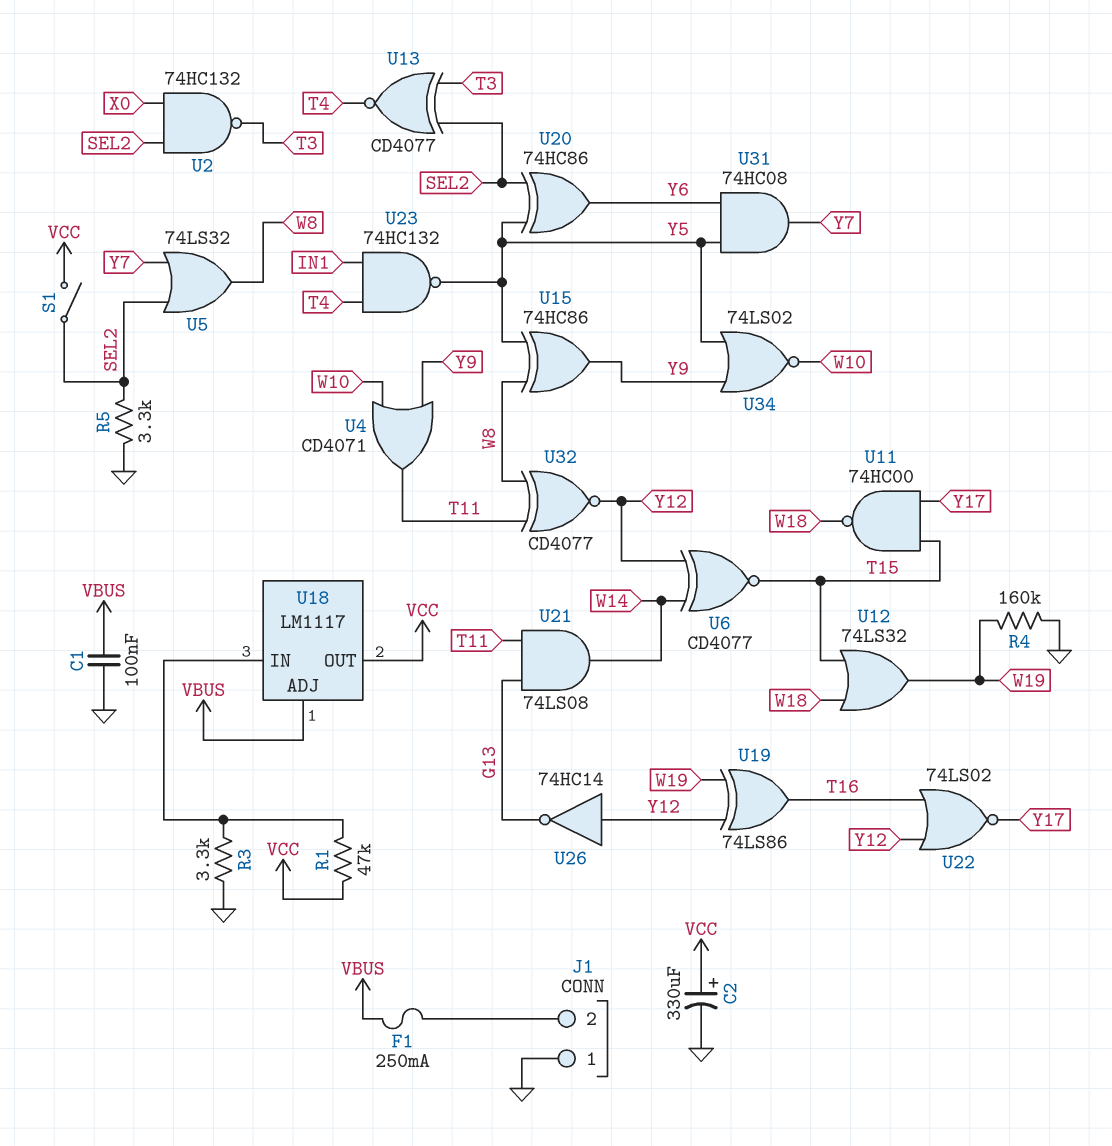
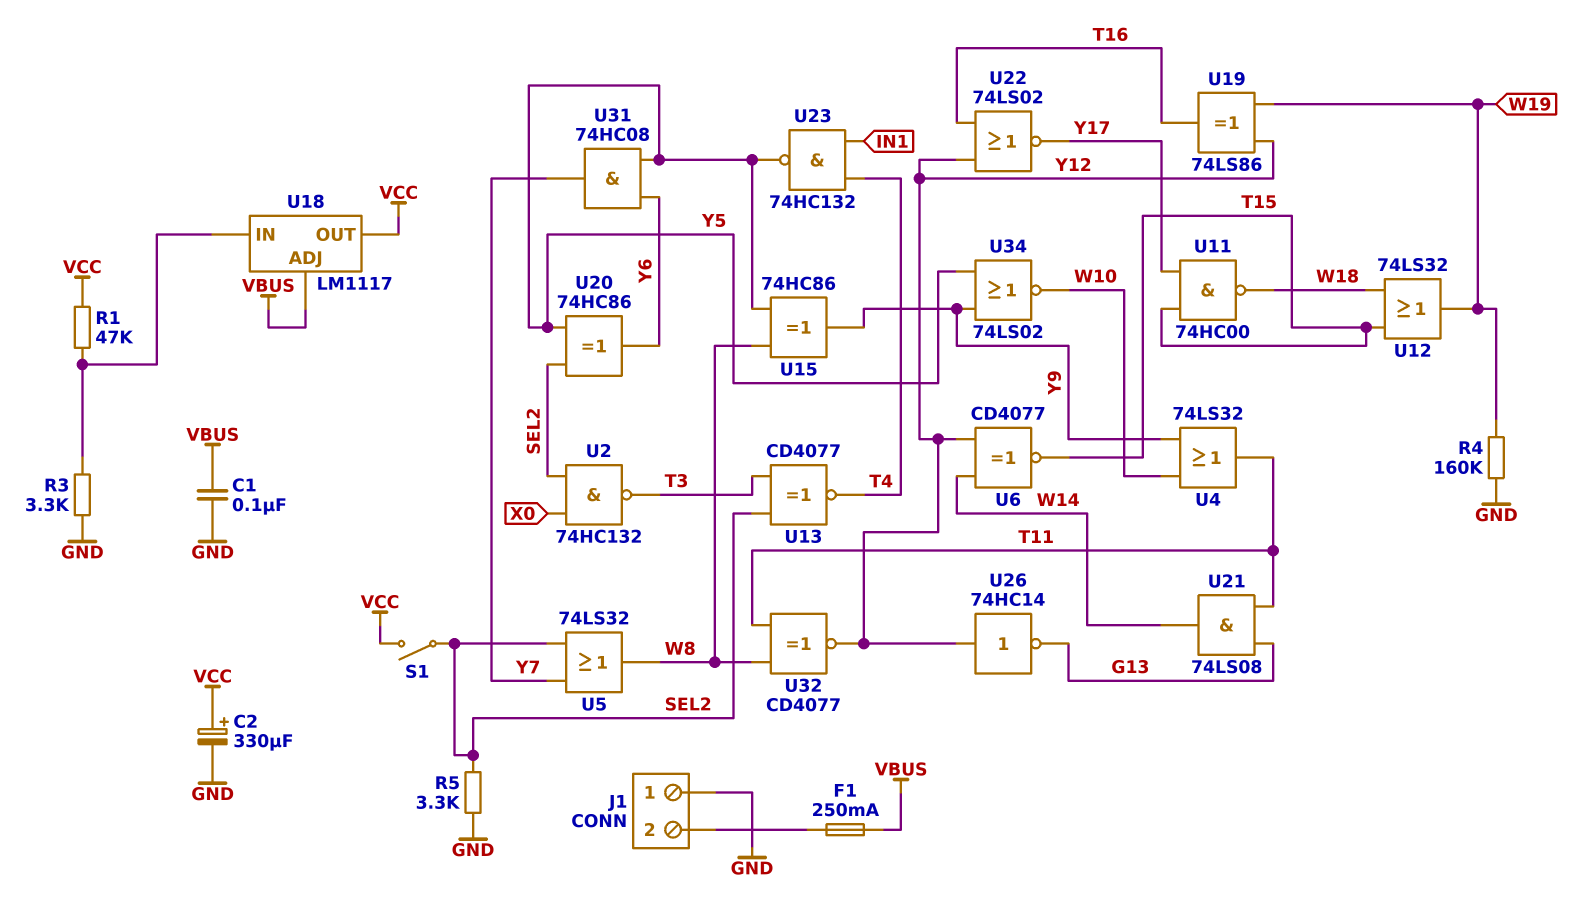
U4: OR CD4071 (in W10, in Y9, out T11) -> OR 74LS32 (in W10, in Y9, out T11)

